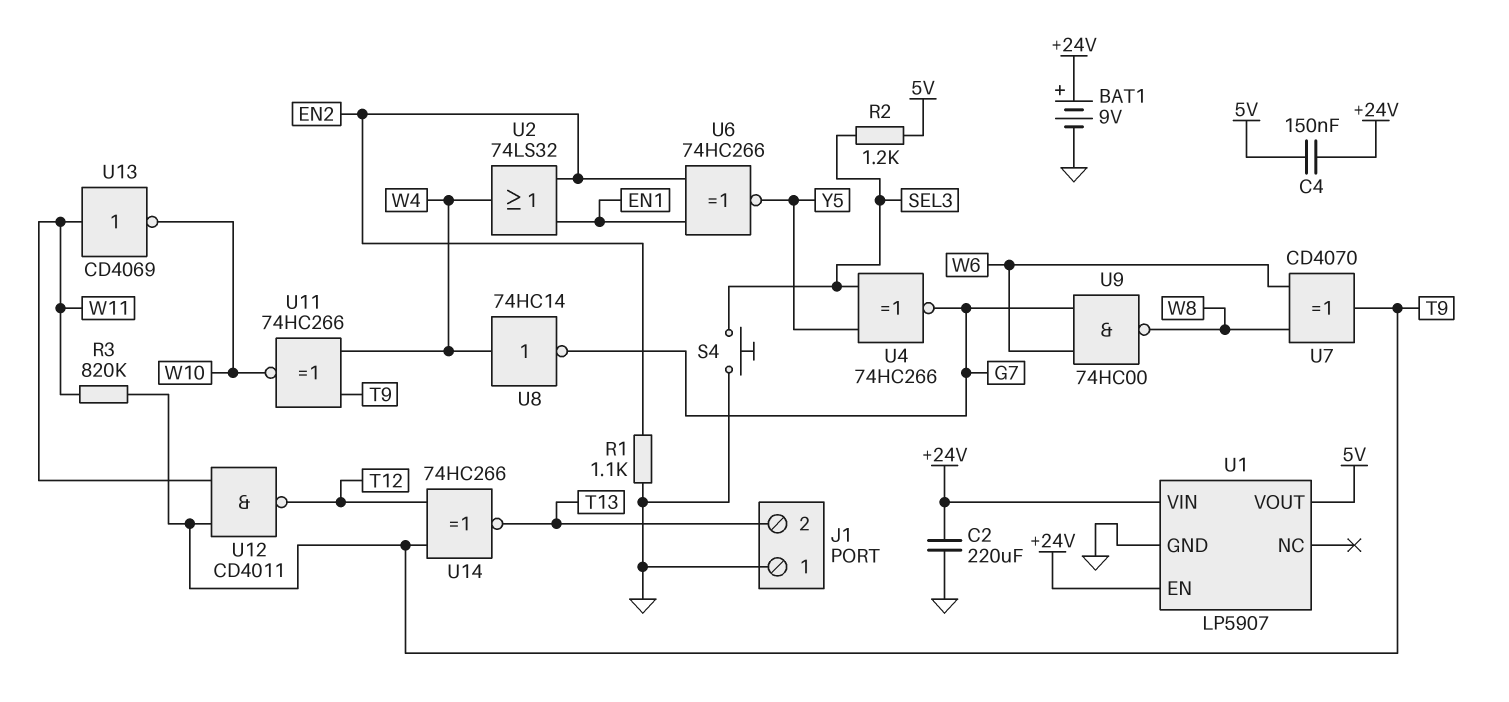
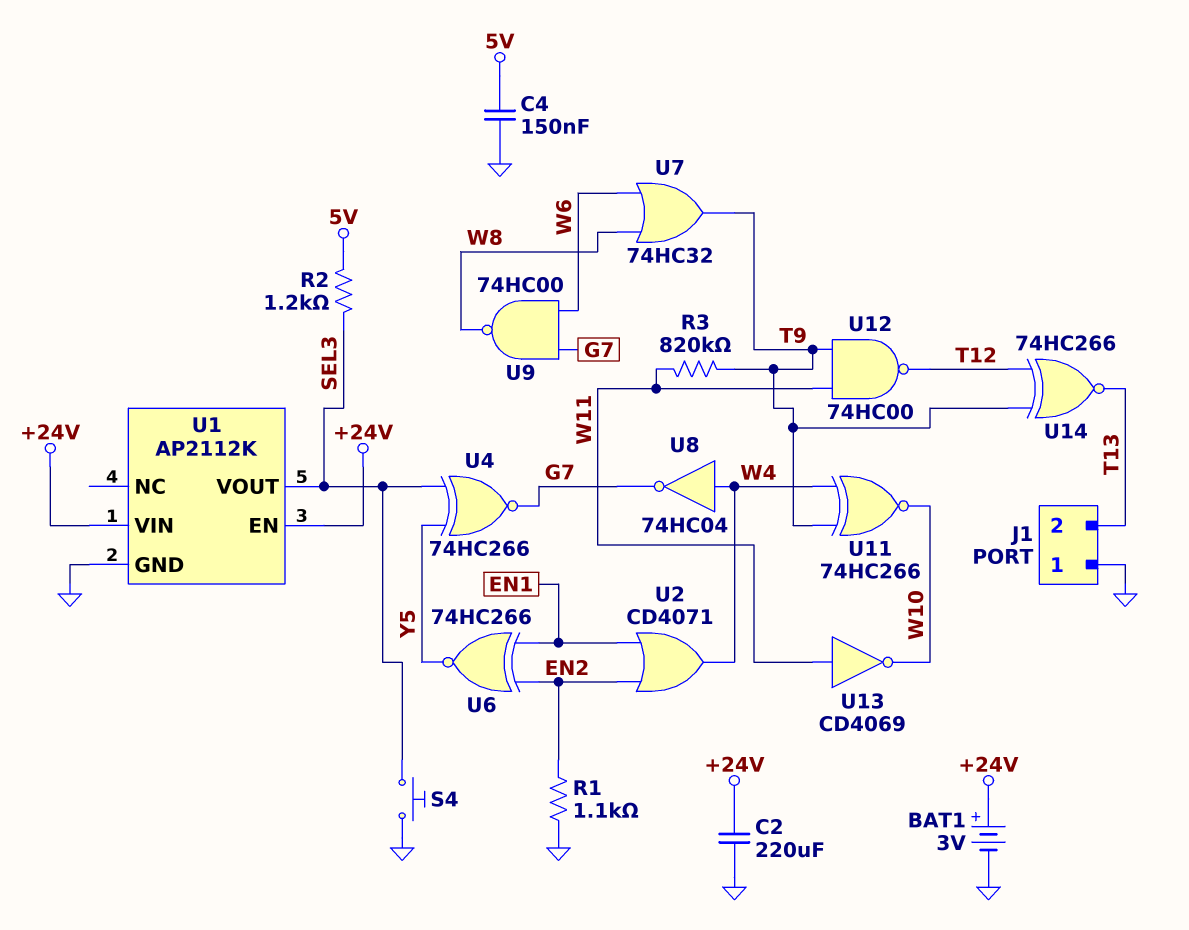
BAT1: 9V (plus +24V, minus GND) -> 3V (plus +24V, minus GND)
C4: 150nF (+24V, 5V) -> 150nF (5V, GND)
U1: LP5907 -> AP2112K
U1 pin VOUT: 5V -> SEL3
U2: OR 74LS32 (in EN1, in EN2, out W4) -> OR CD4071 (in EN1, in EN2, out W4)
U7: XOR CD4070 (in W6, in W8, out T9) -> OR 74HC32 (in W6, in W8, out T9)
U8: NOT 74HC14 (in W4, out G7) -> NOT 74HC04 (in W4, out G7)
U12: NAND CD4011 (in T9, in W11, out T12) -> NAND 74HC00 (in T9, in W11, out T12)

